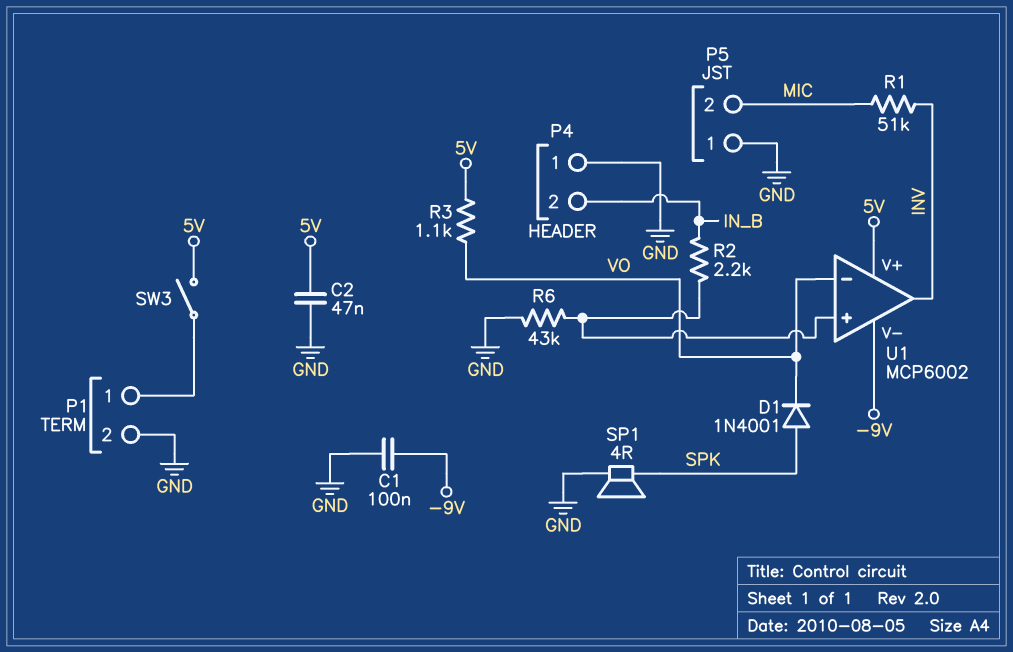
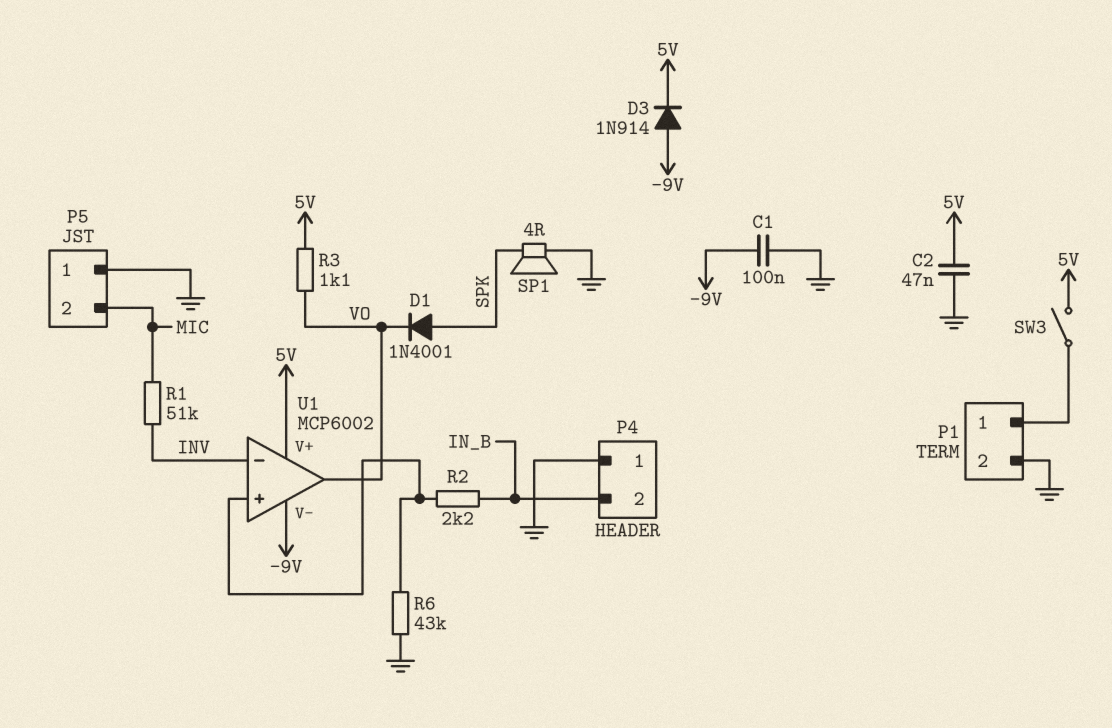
D3: none -> diode 1N914 (A -9V, K 5V)
U1 pin in-: VO -> INV
U1 pin out: INV -> VO

